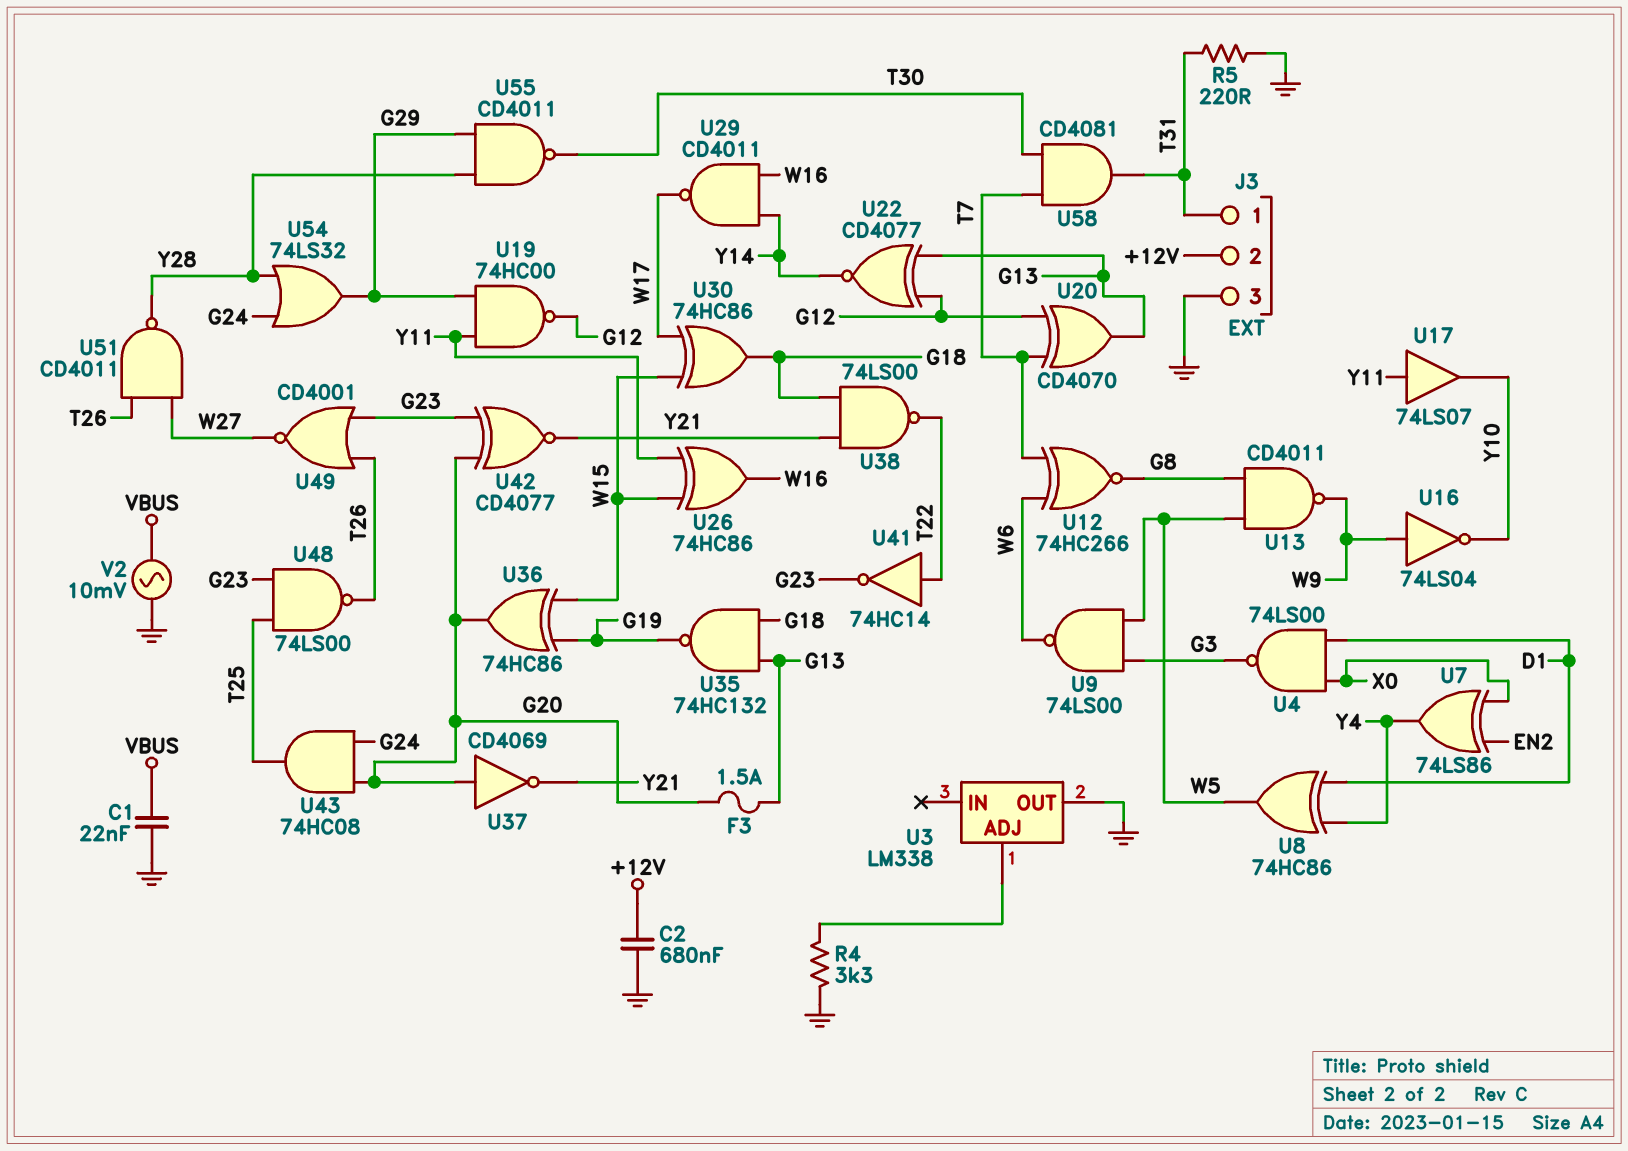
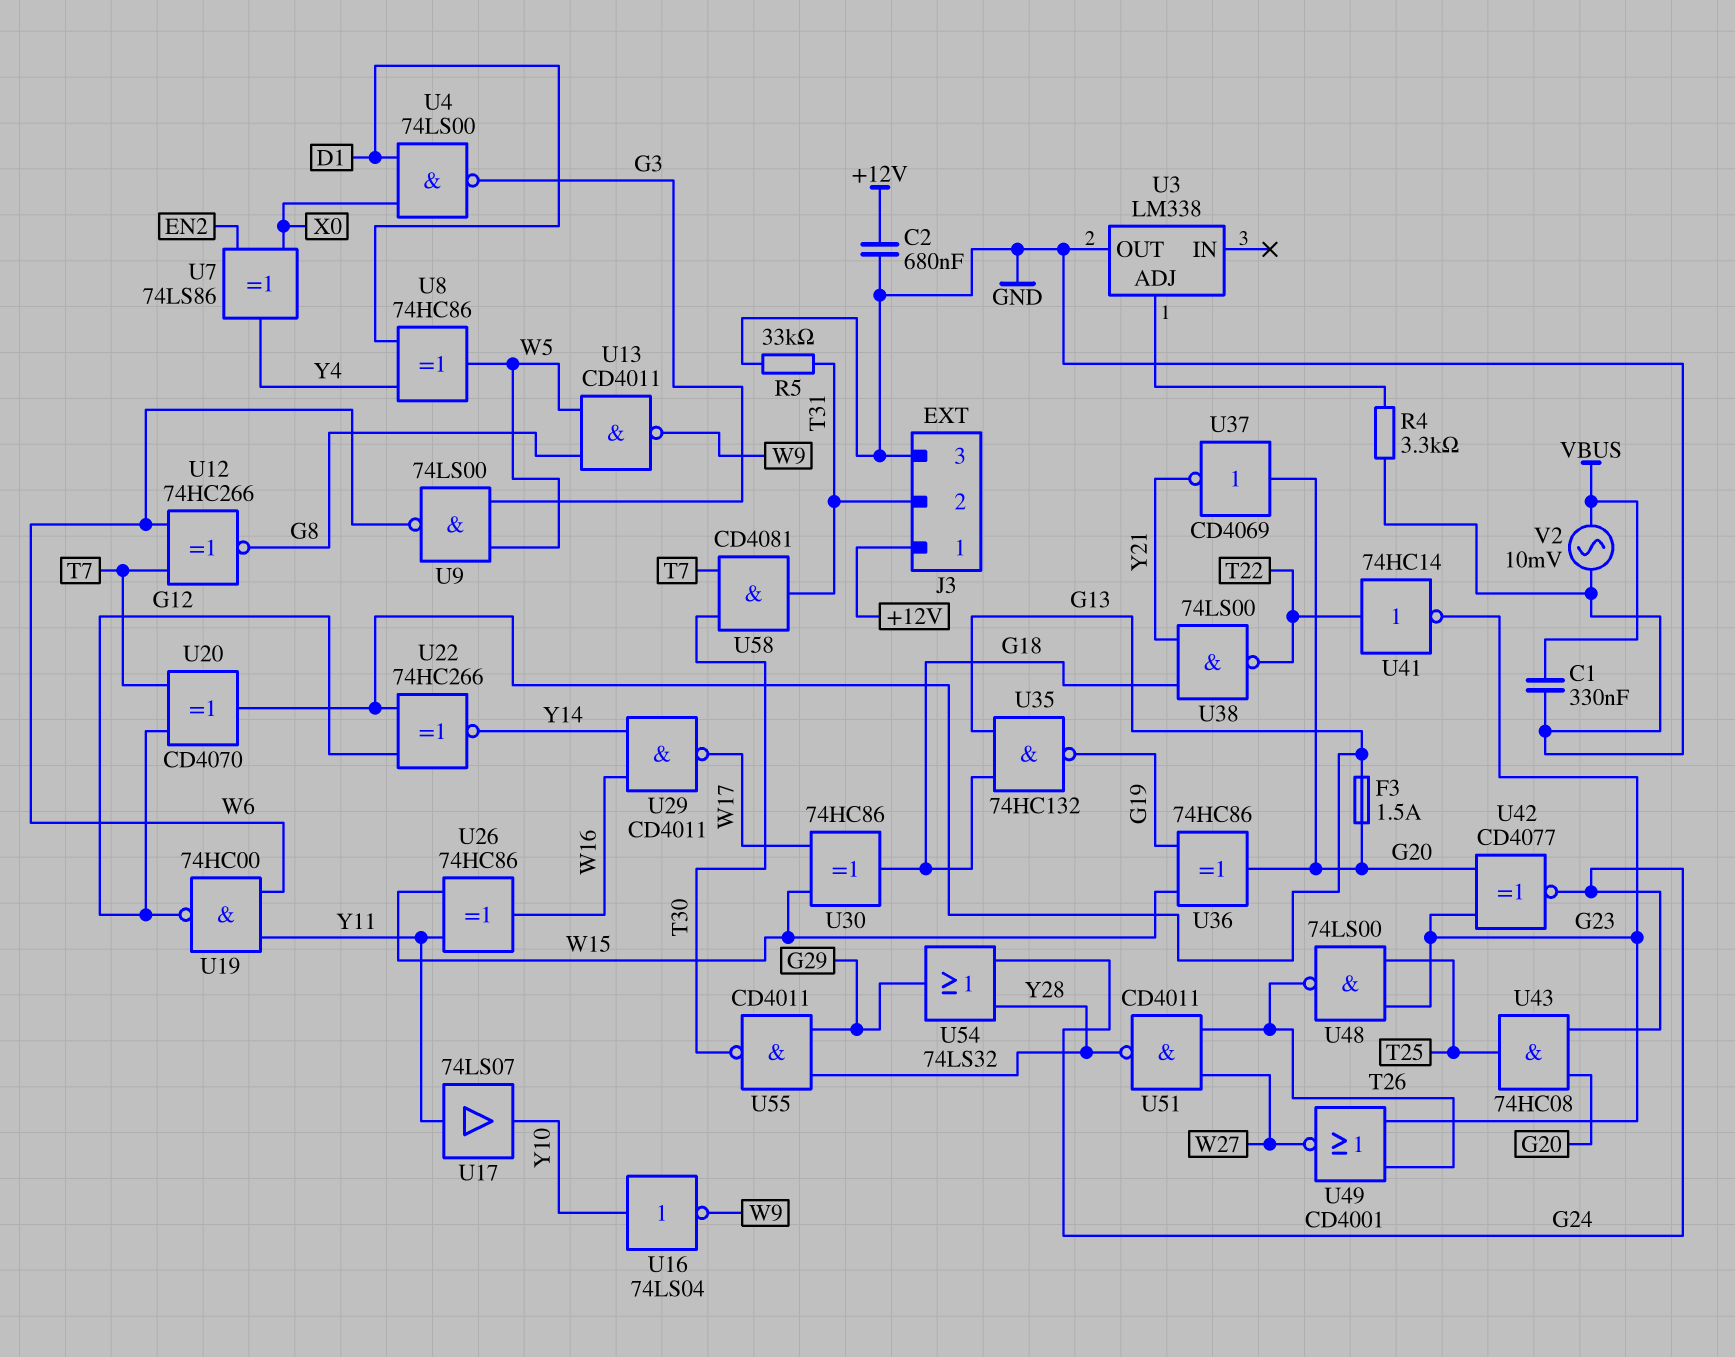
C1: 22nF (GND, VBUS) -> 330nF (GND, VBUS)
J3 pin 1: T31 -> +12V
J3 pin 2: +12V -> T31
R5: 220 (GND, T31) -> 33k (GND, T31)
U16: NOT 74LS04 (in W9, out Y10) -> NOT 74LS04 (in Y10, out W9)
U19: NAND 74HC00 (in G29, in Y11, out G12) -> NAND 74HC00 (in W6, in Y11, out G12)
U22: XNOR CD4077 (in G12, in G13, out Y14) -> XNOR 74HC266 (in G12, in G13, out Y14)
U42: XNOR CD4077 (in G20, in G23, out Y21) -> XNOR CD4077 (in G20, in G23, out G24)

